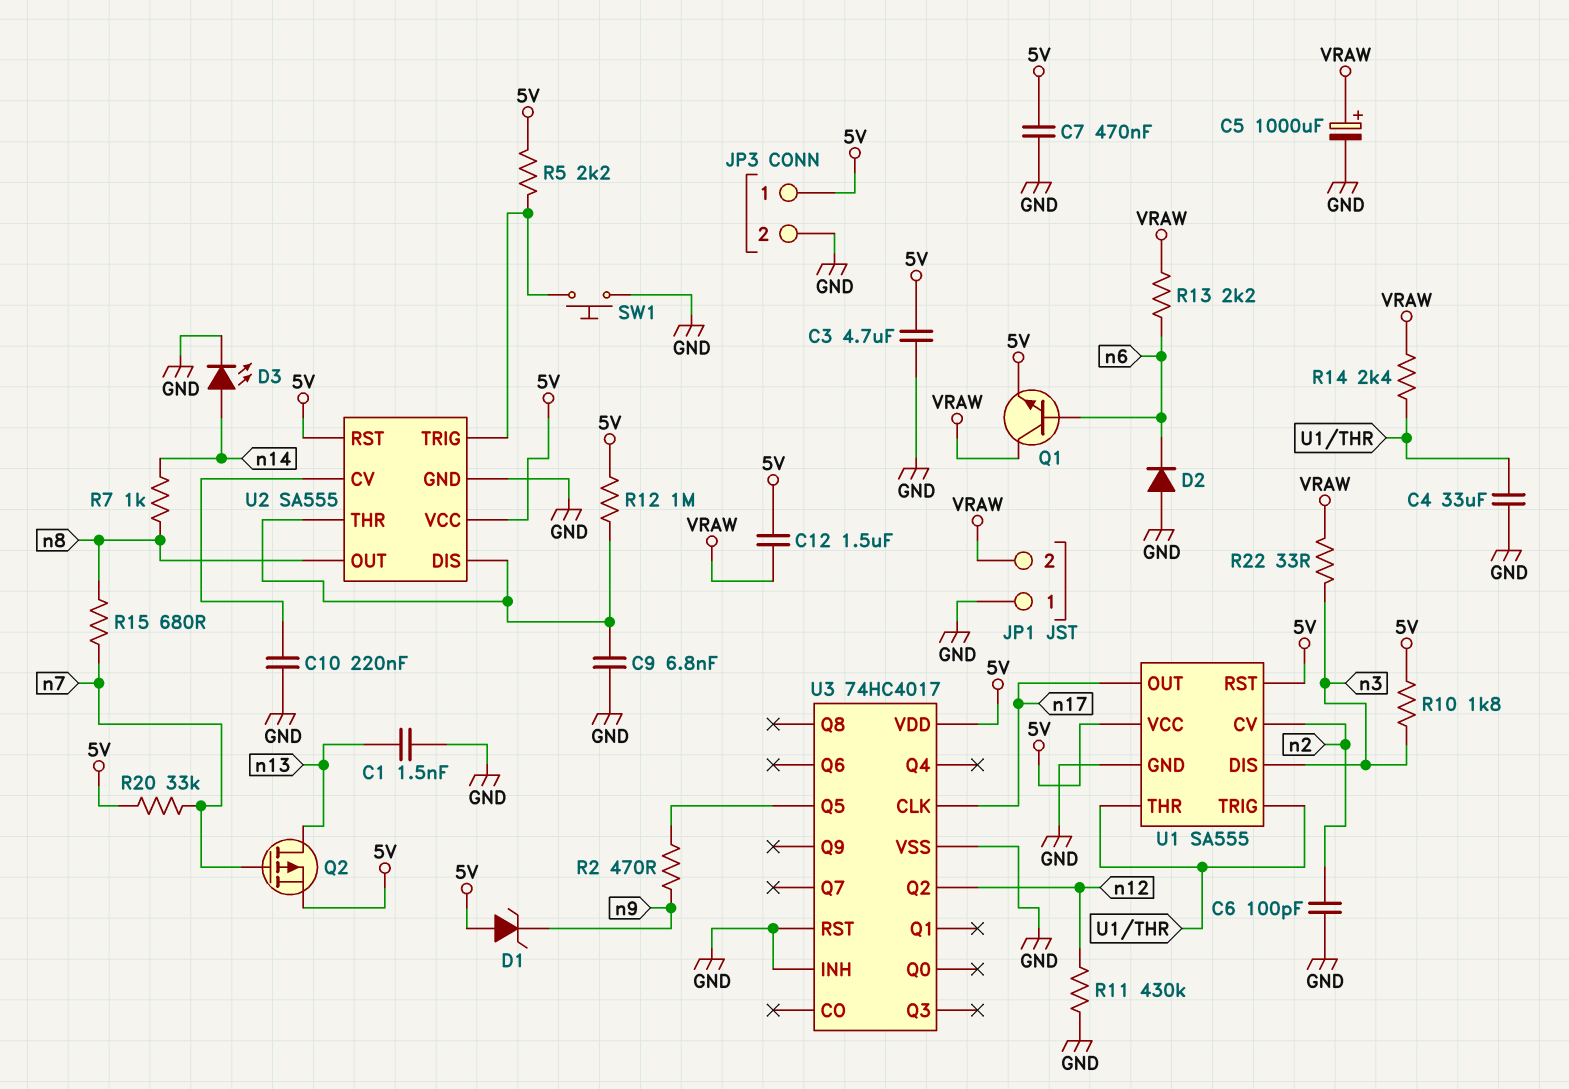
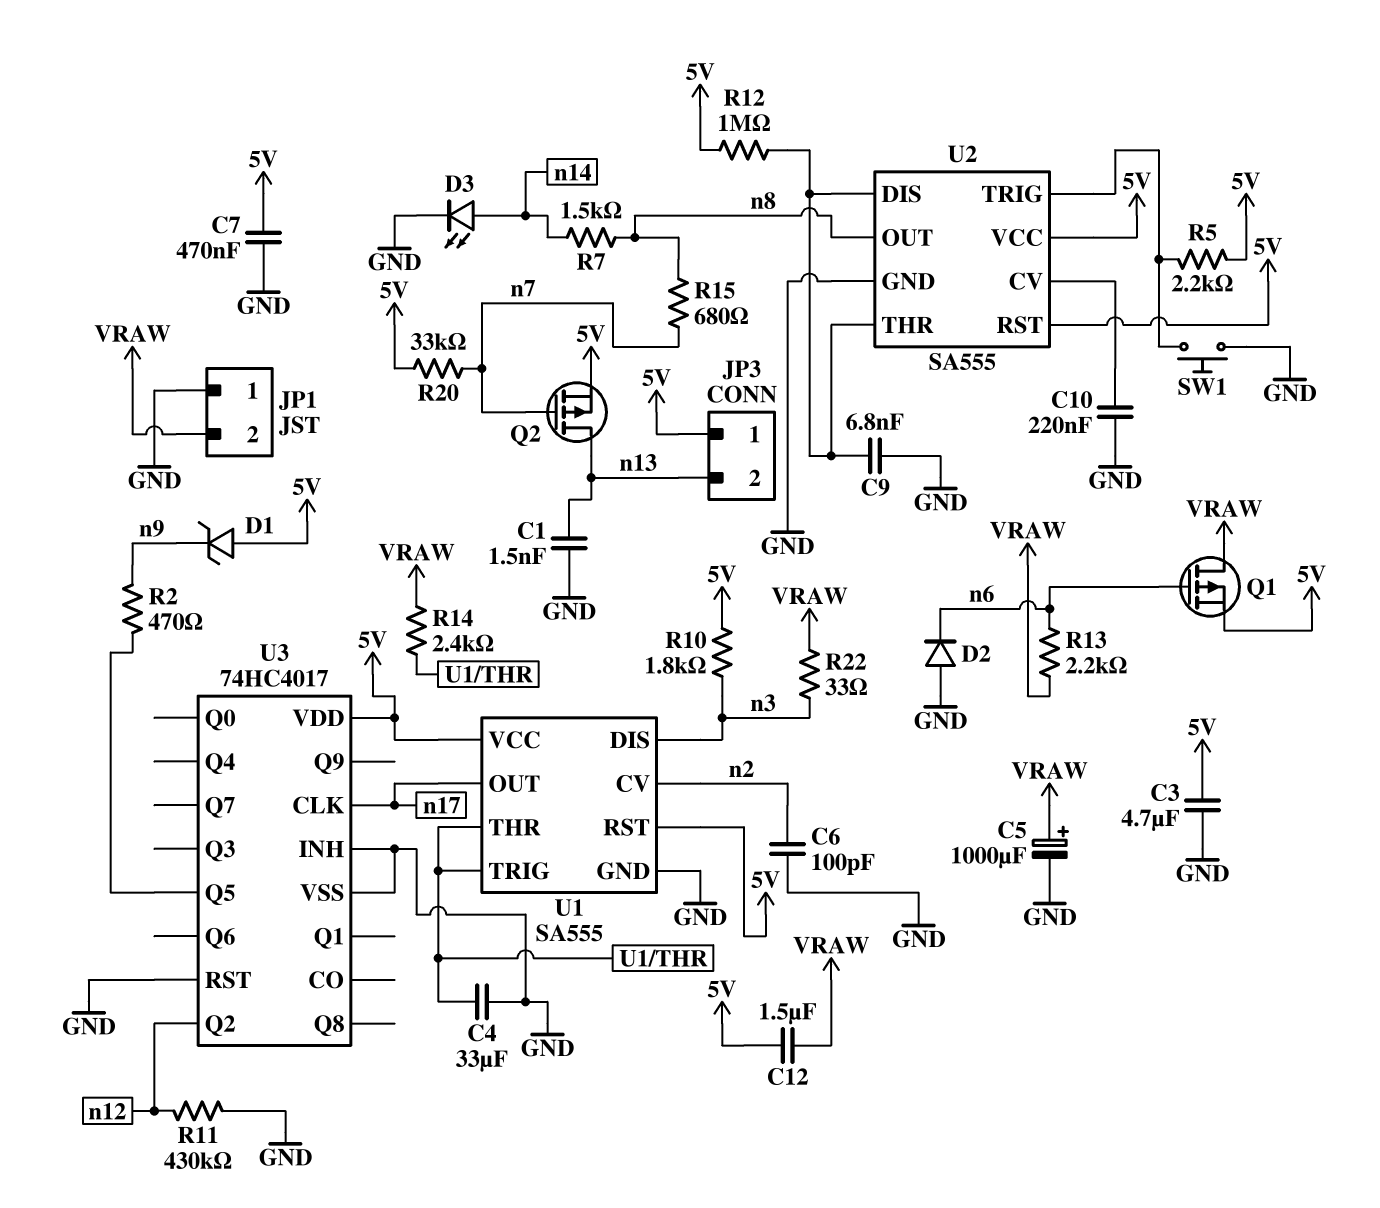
JP3 pin 2: GND -> n13
Q1: NPN (B n6, C VRAW, E 5V) -> PMOS (G n6, D VRAW, S 5V)
R7: 1k (n8, n14) -> 1.5k (n8, n14)

